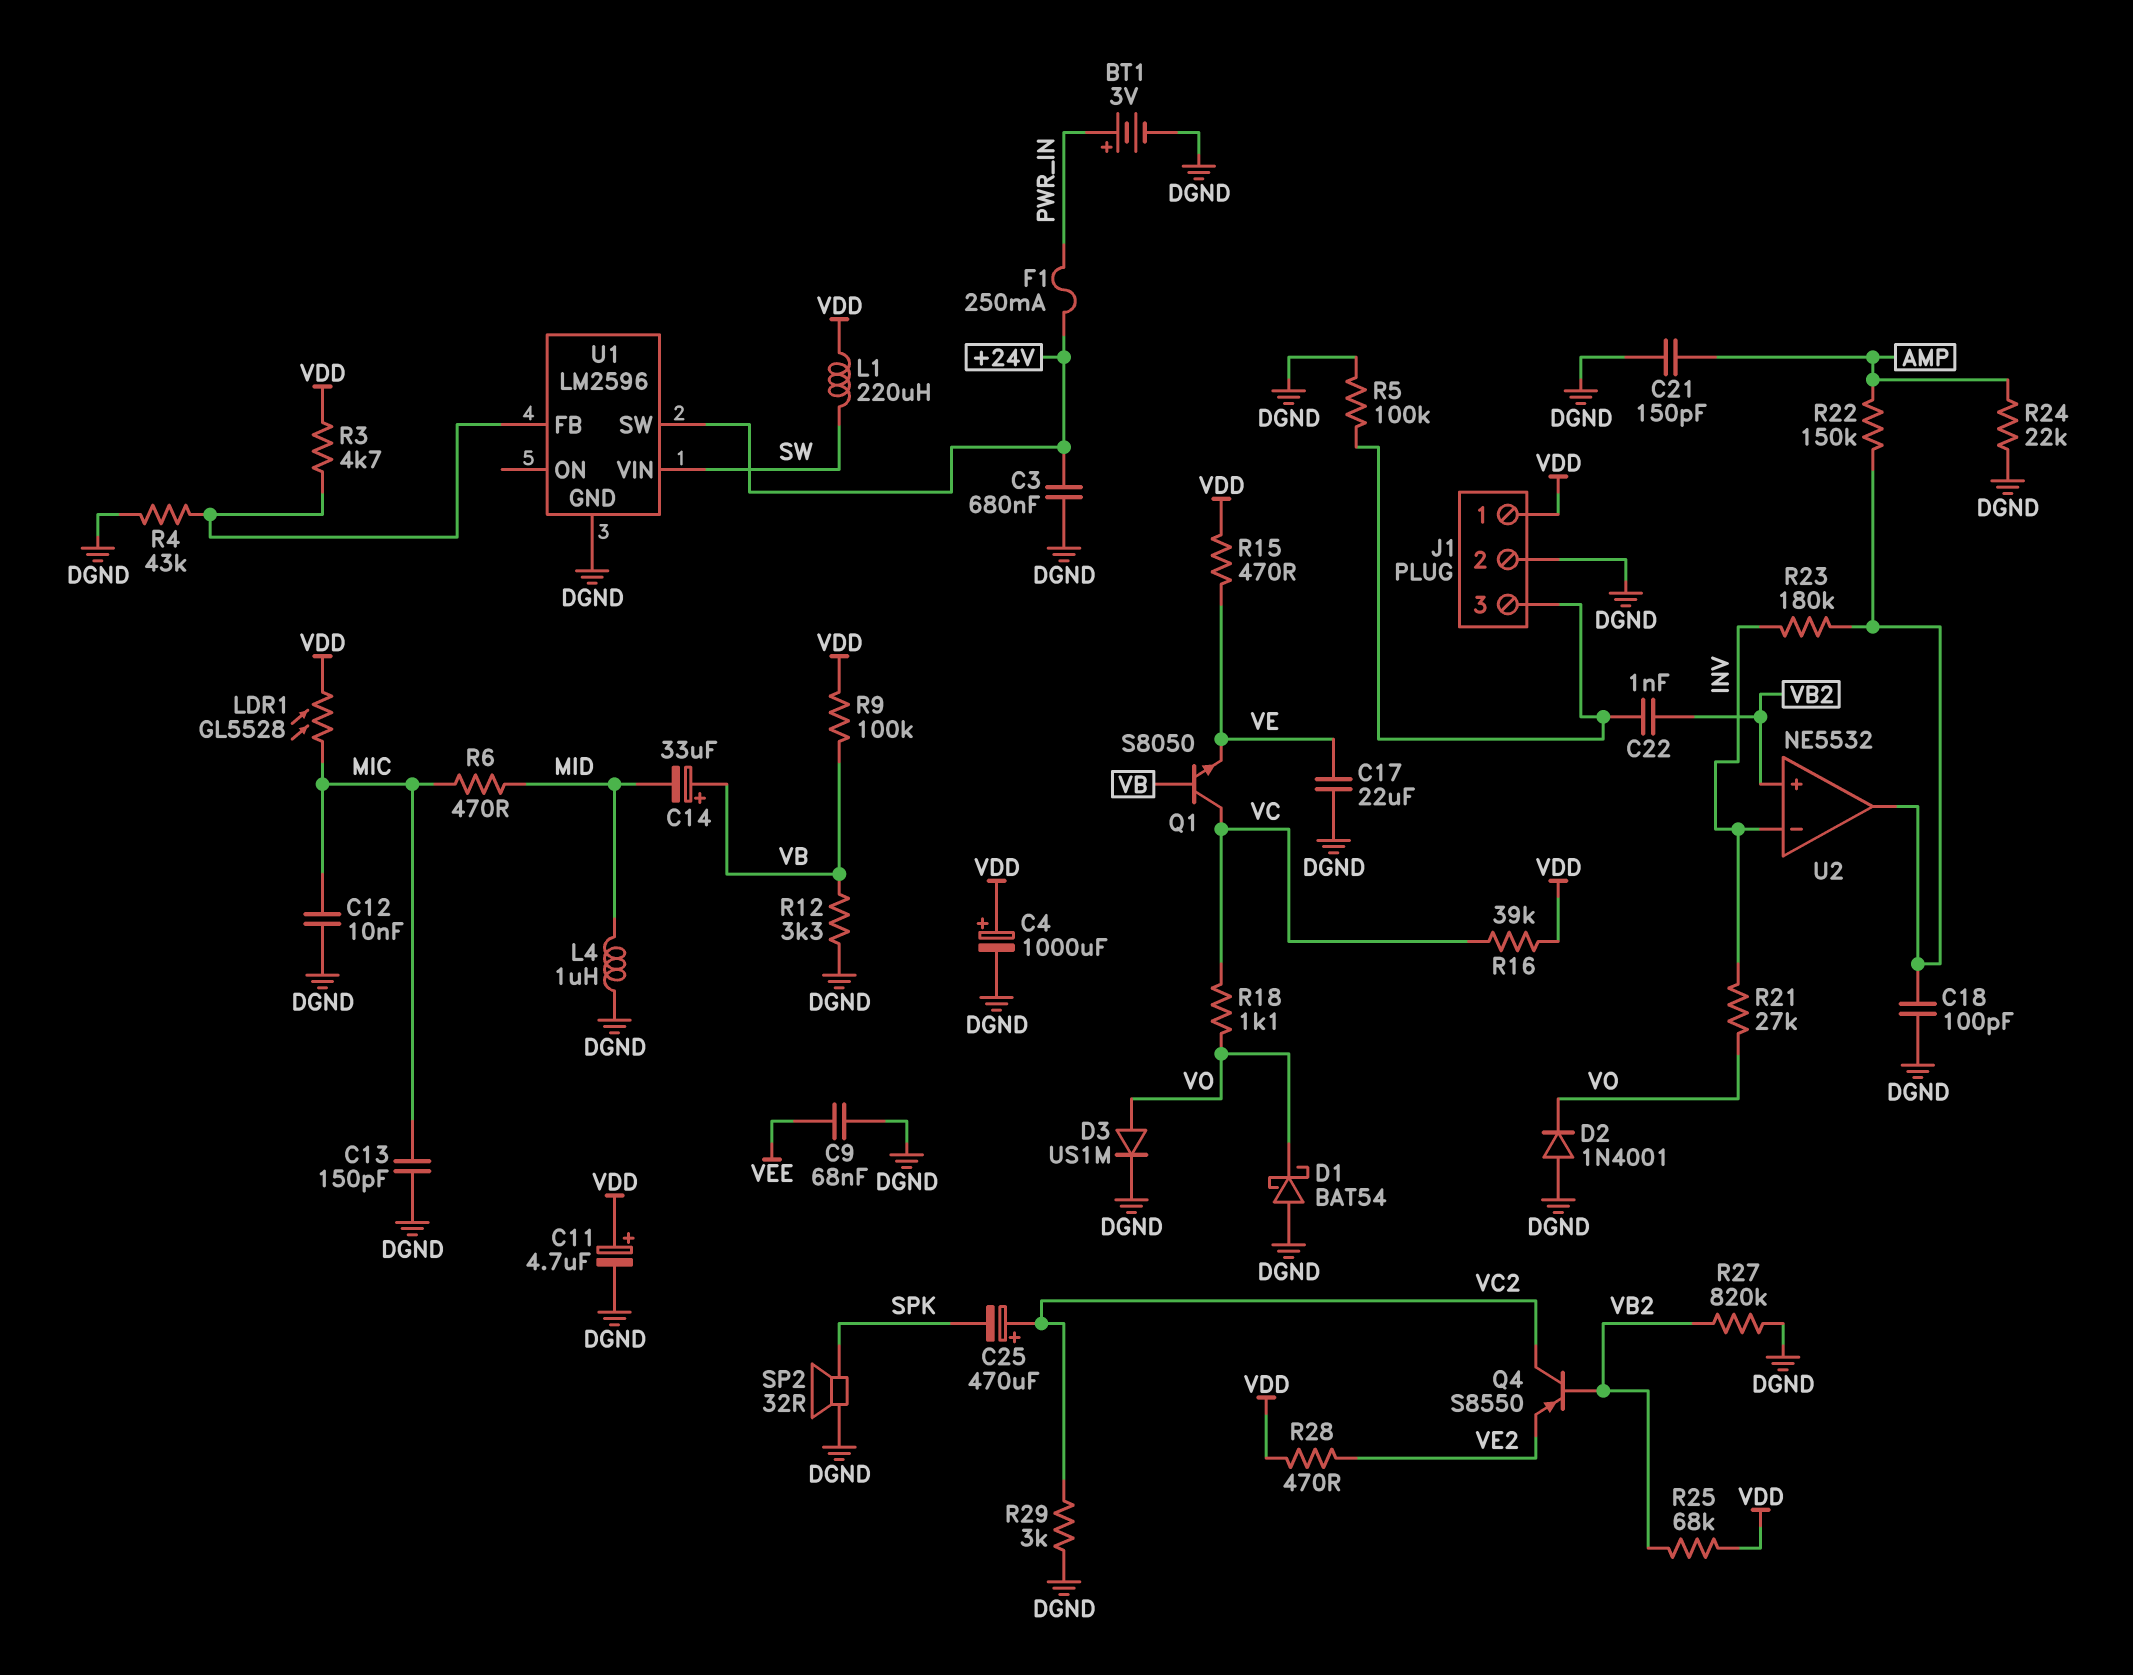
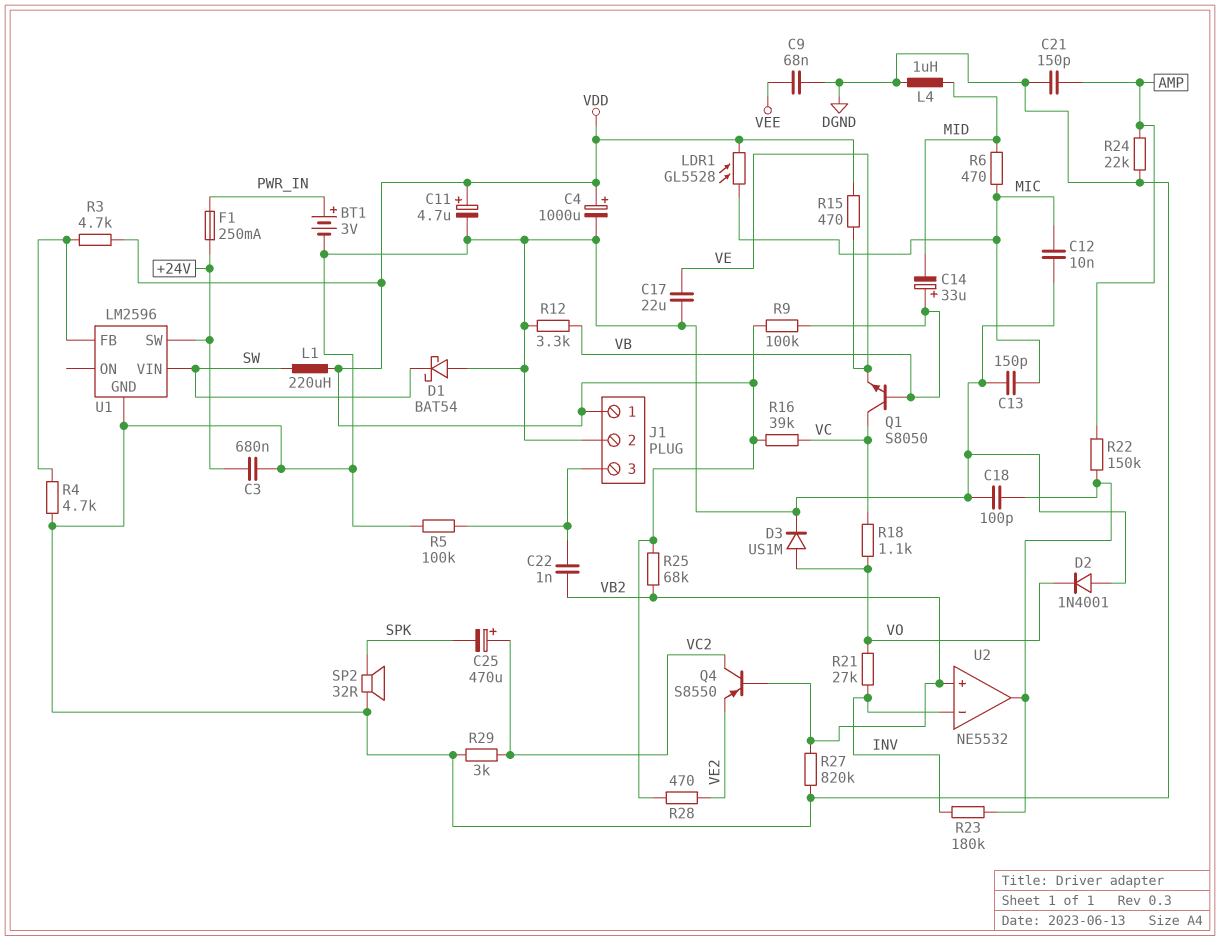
D1: schottky BAT54 (A DGND, K VO) -> schottky BAT54 (A DGND, K SW)
R4: 43k (DGND, U1/FB) -> 4.7k (DGND, U1/FB)

